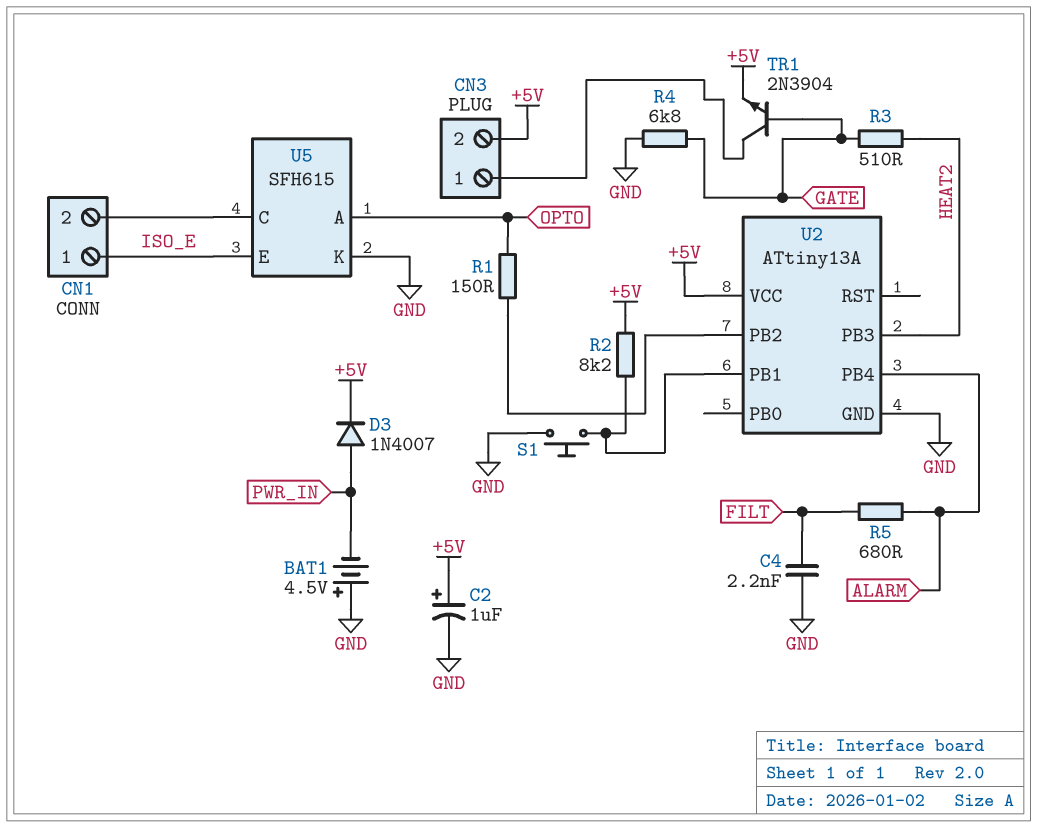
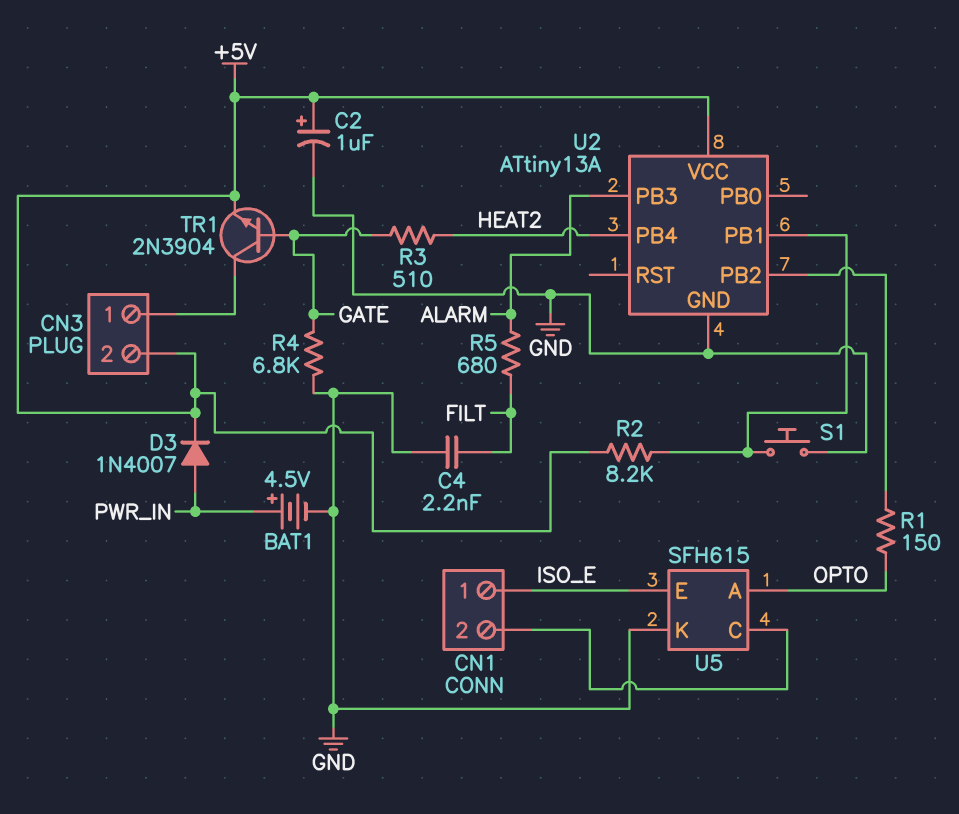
BAT1: 4.5V (plus GND, minus PWR_IN) -> 4.5V (plus PWR_IN, minus GND)
U2 pin PB3: HEAT2 -> ALARM
U2 pin PB4: ALARM -> HEAT2

